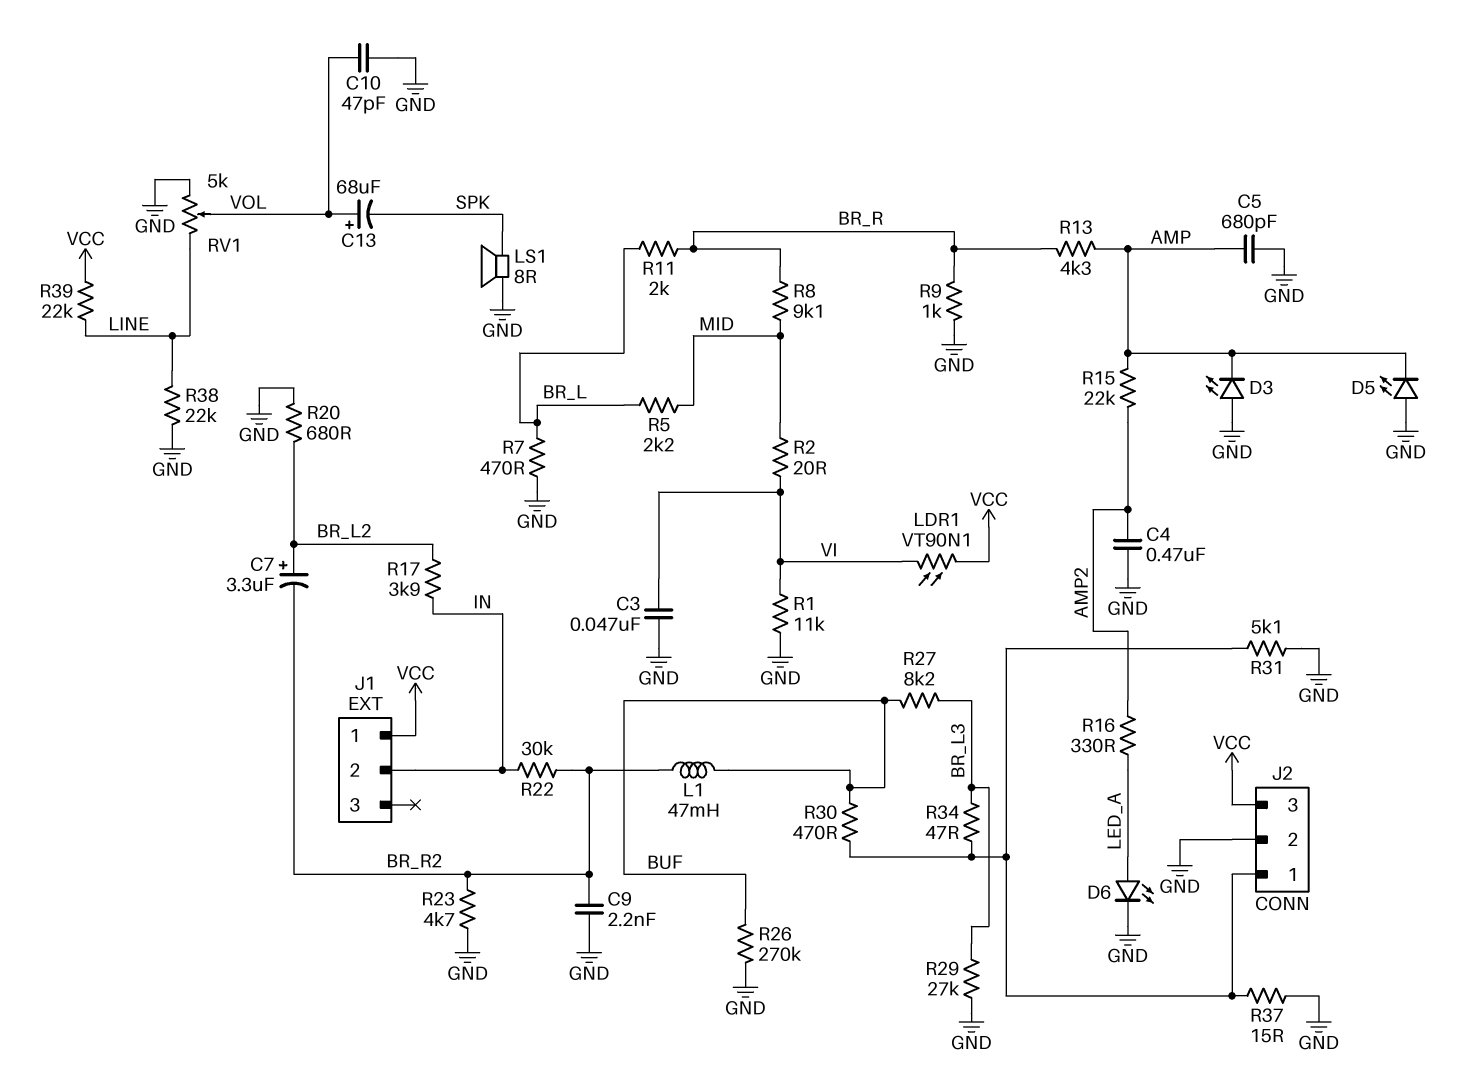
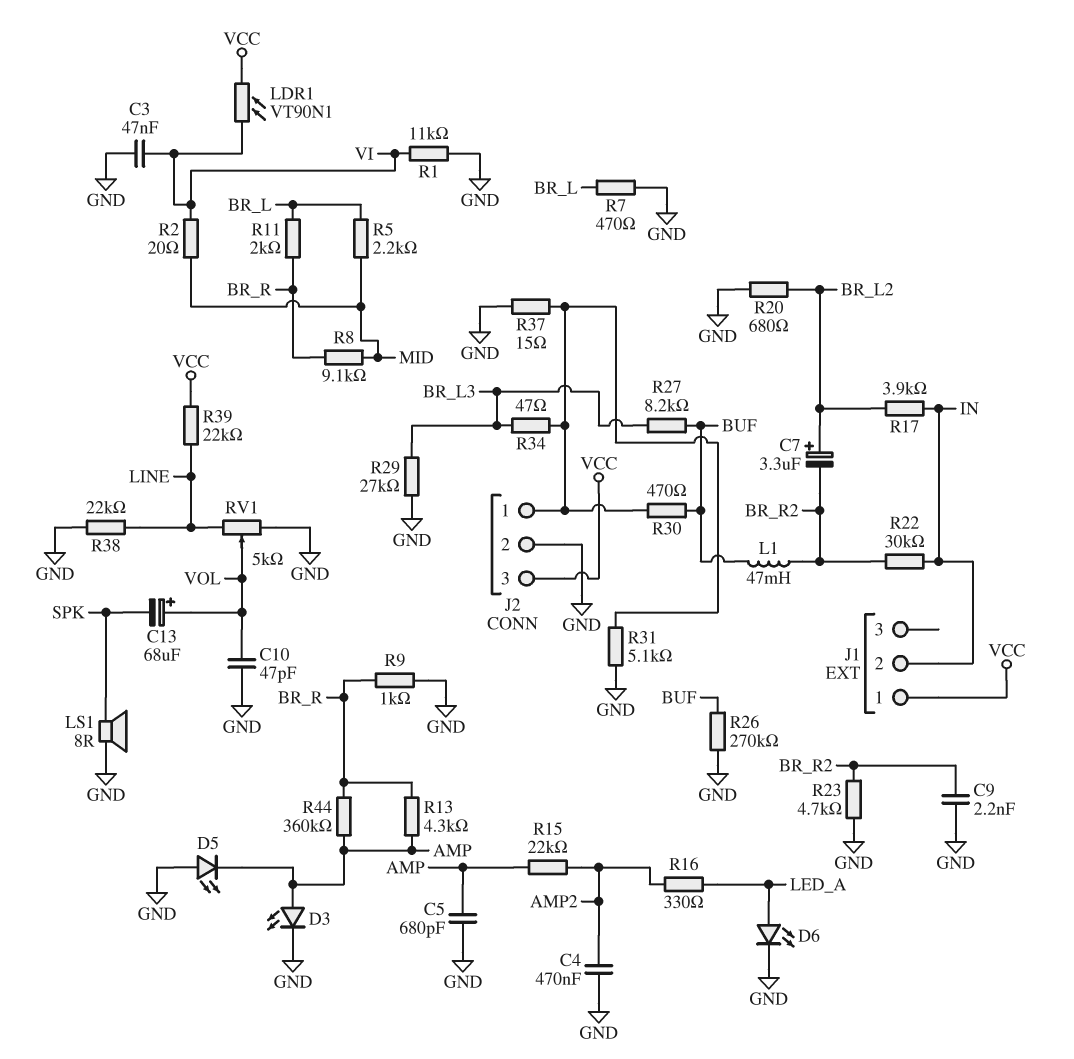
D3: LED (A GND, K AMP) -> LED (A AMP, K GND)
R44: none -> 360k (AMP, BR_R)

